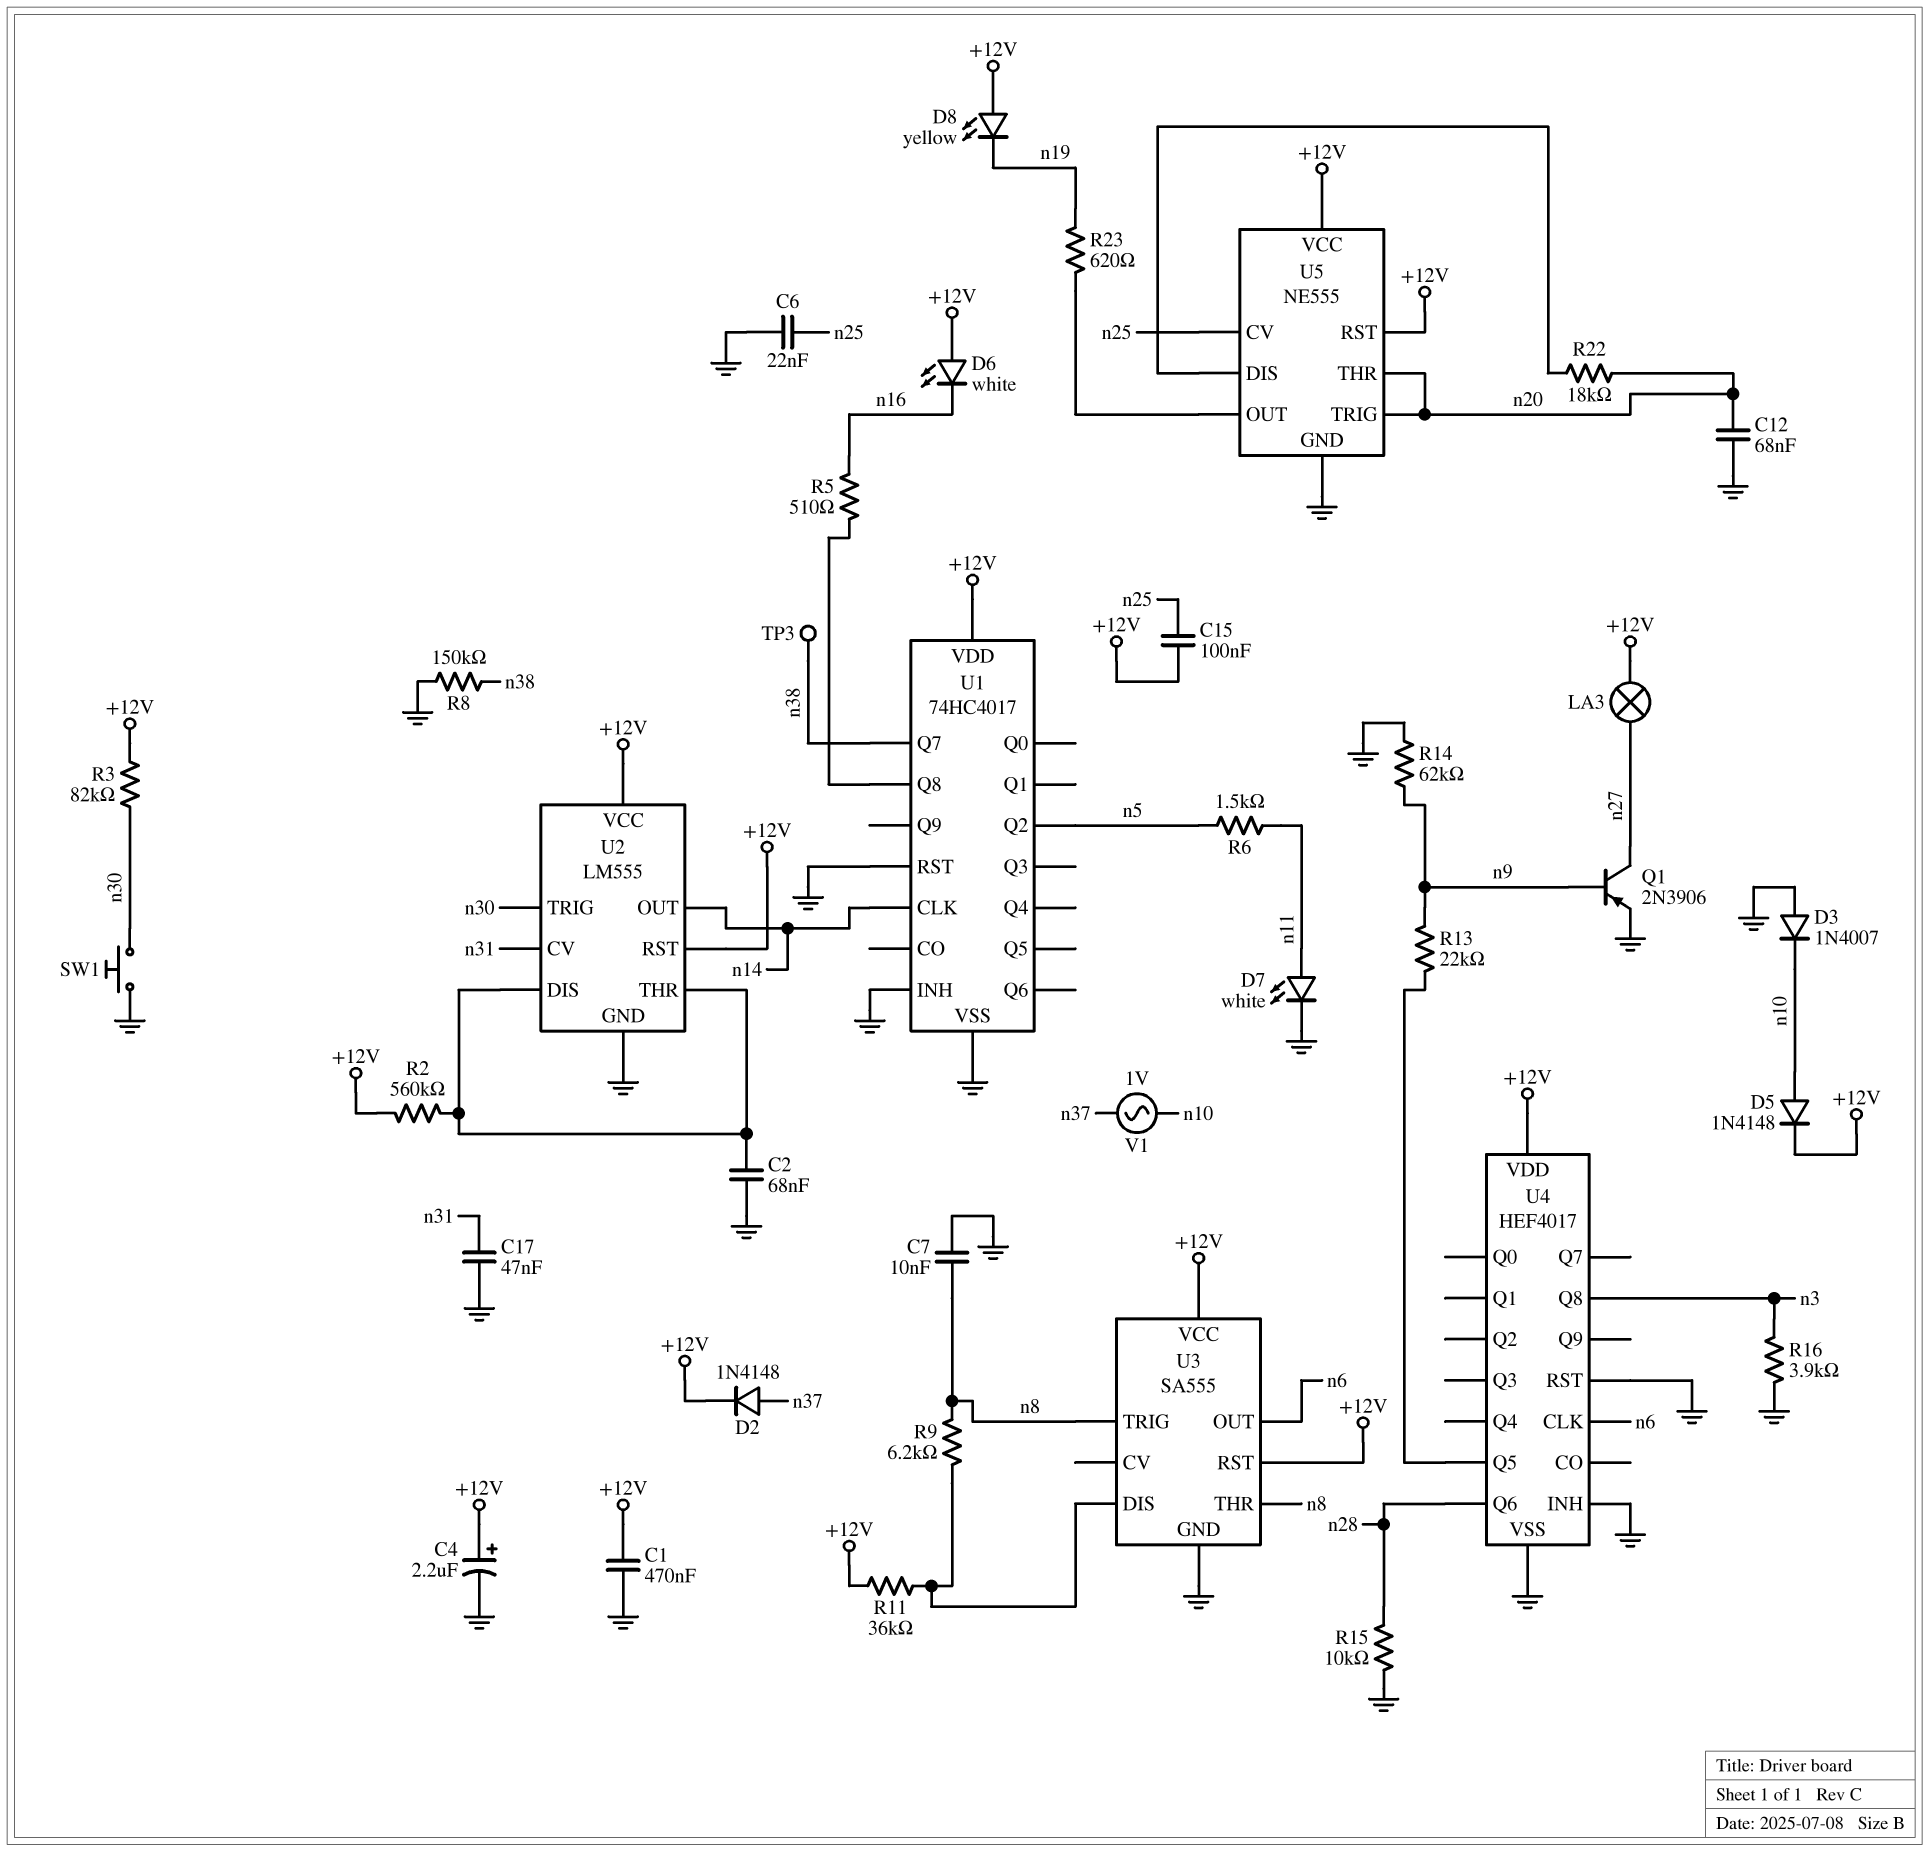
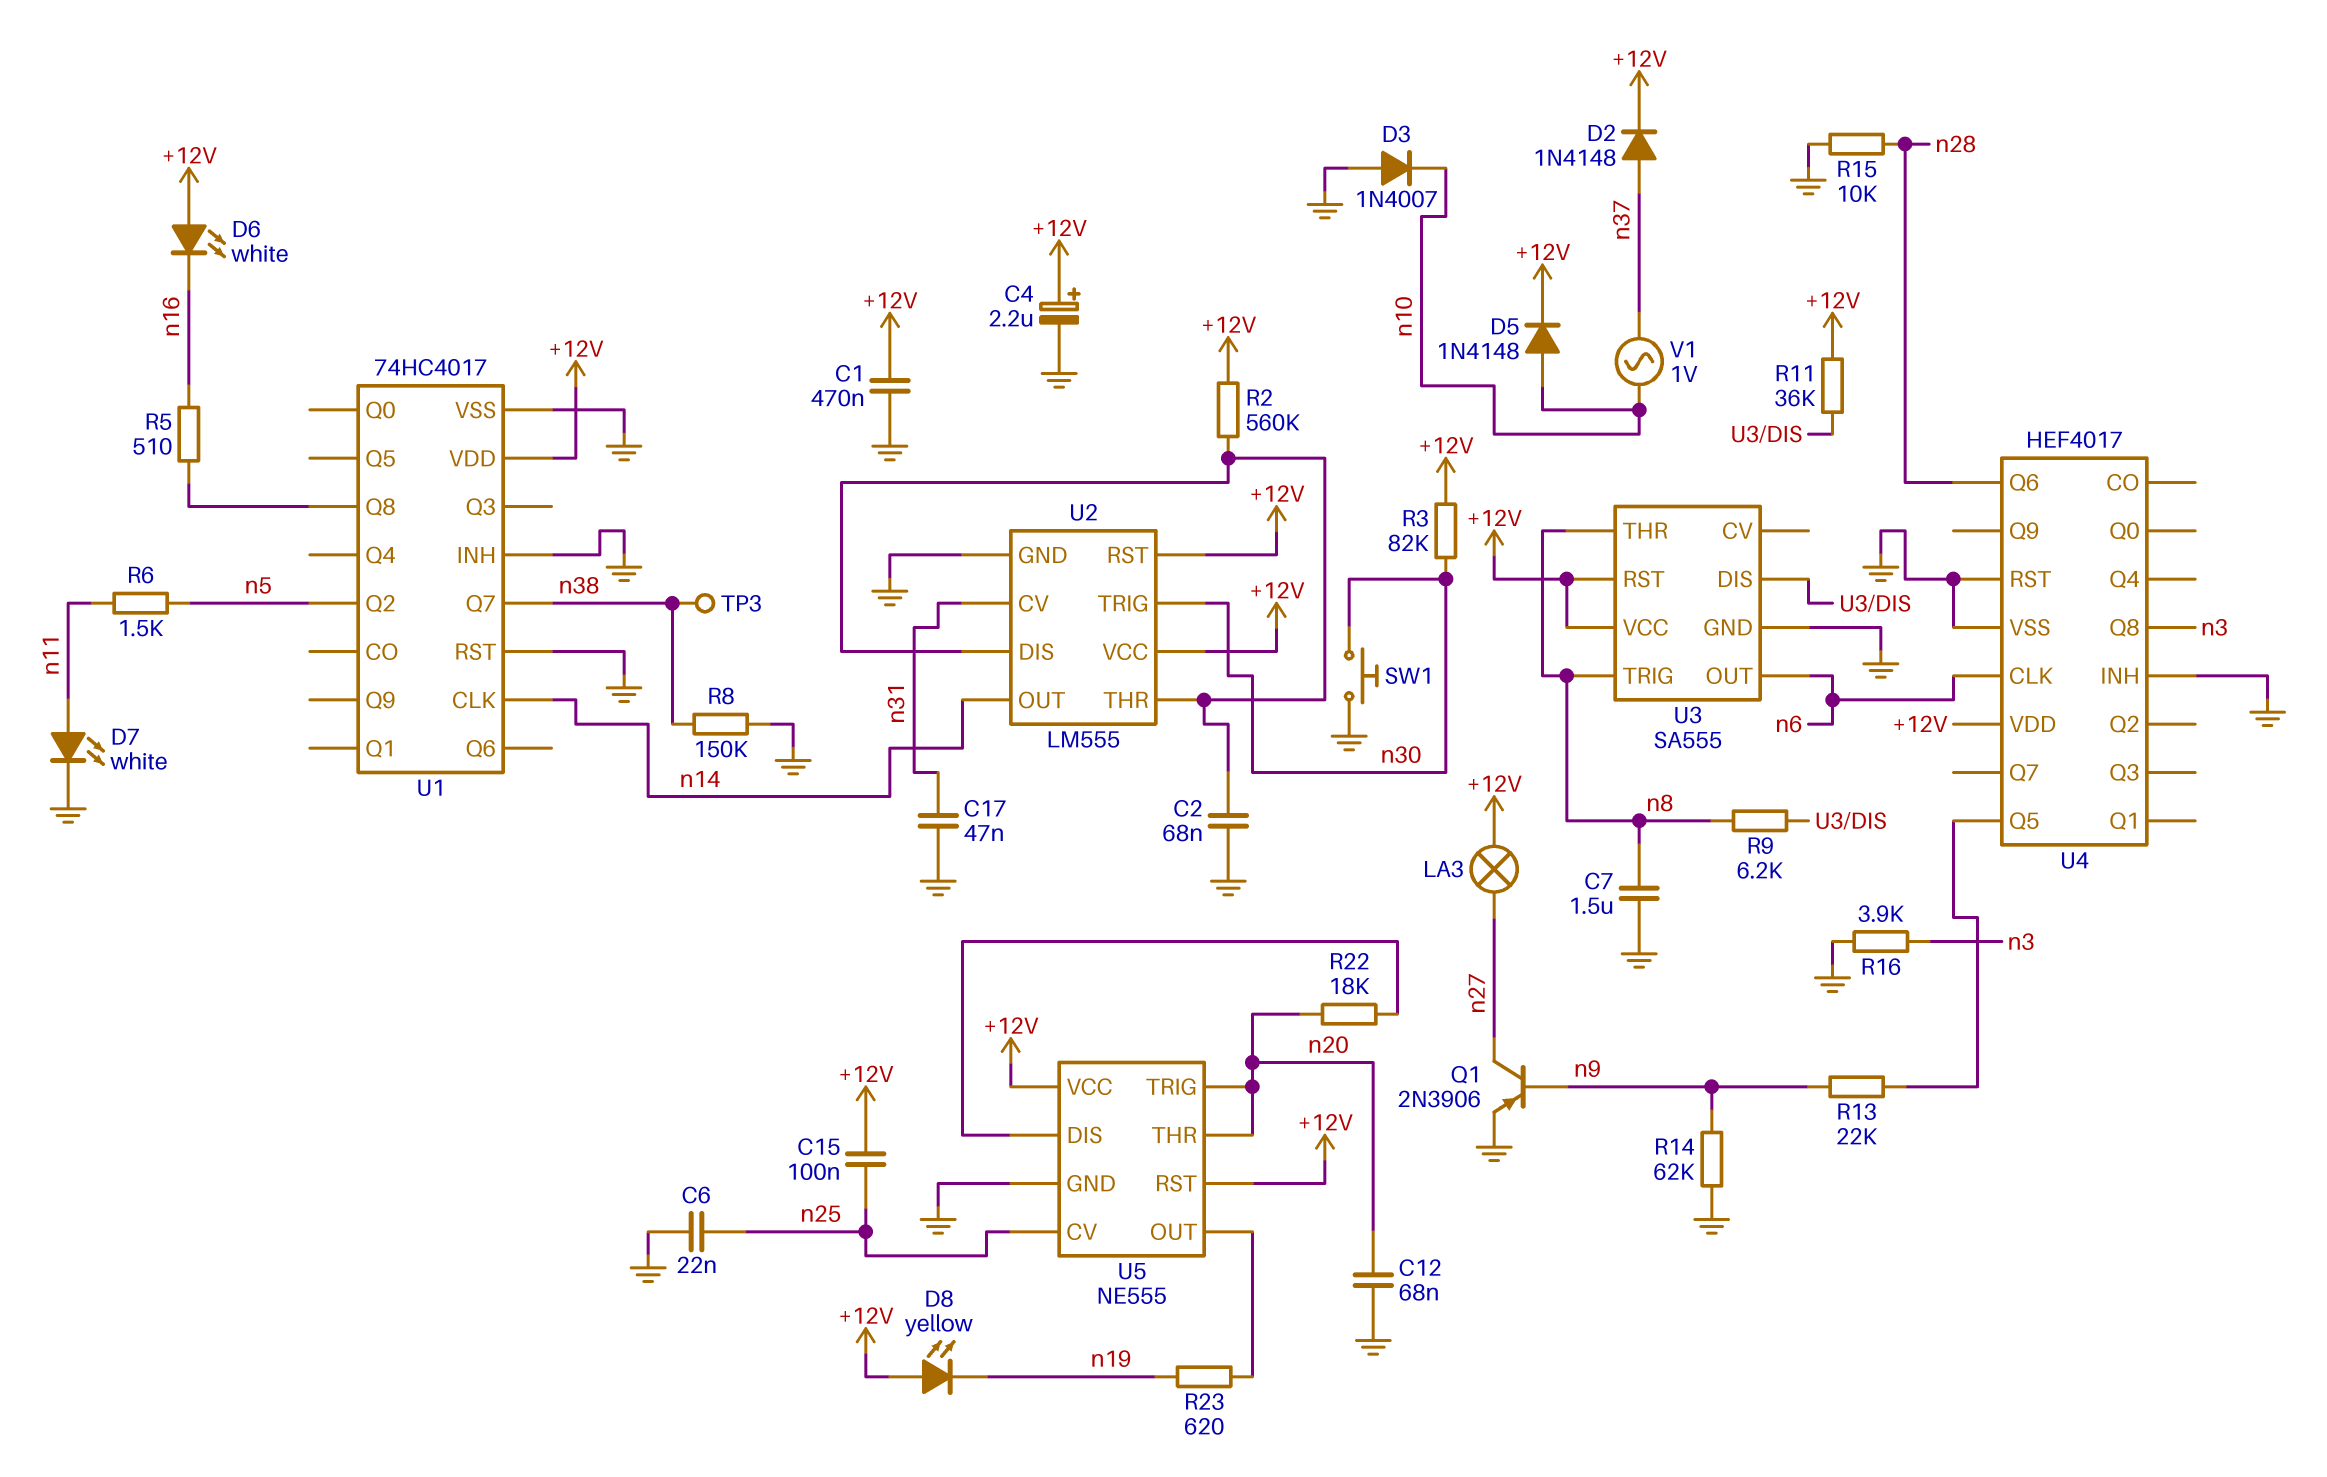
C7: 10nF (GND, n8) -> 1.5uF (GND, n8)

